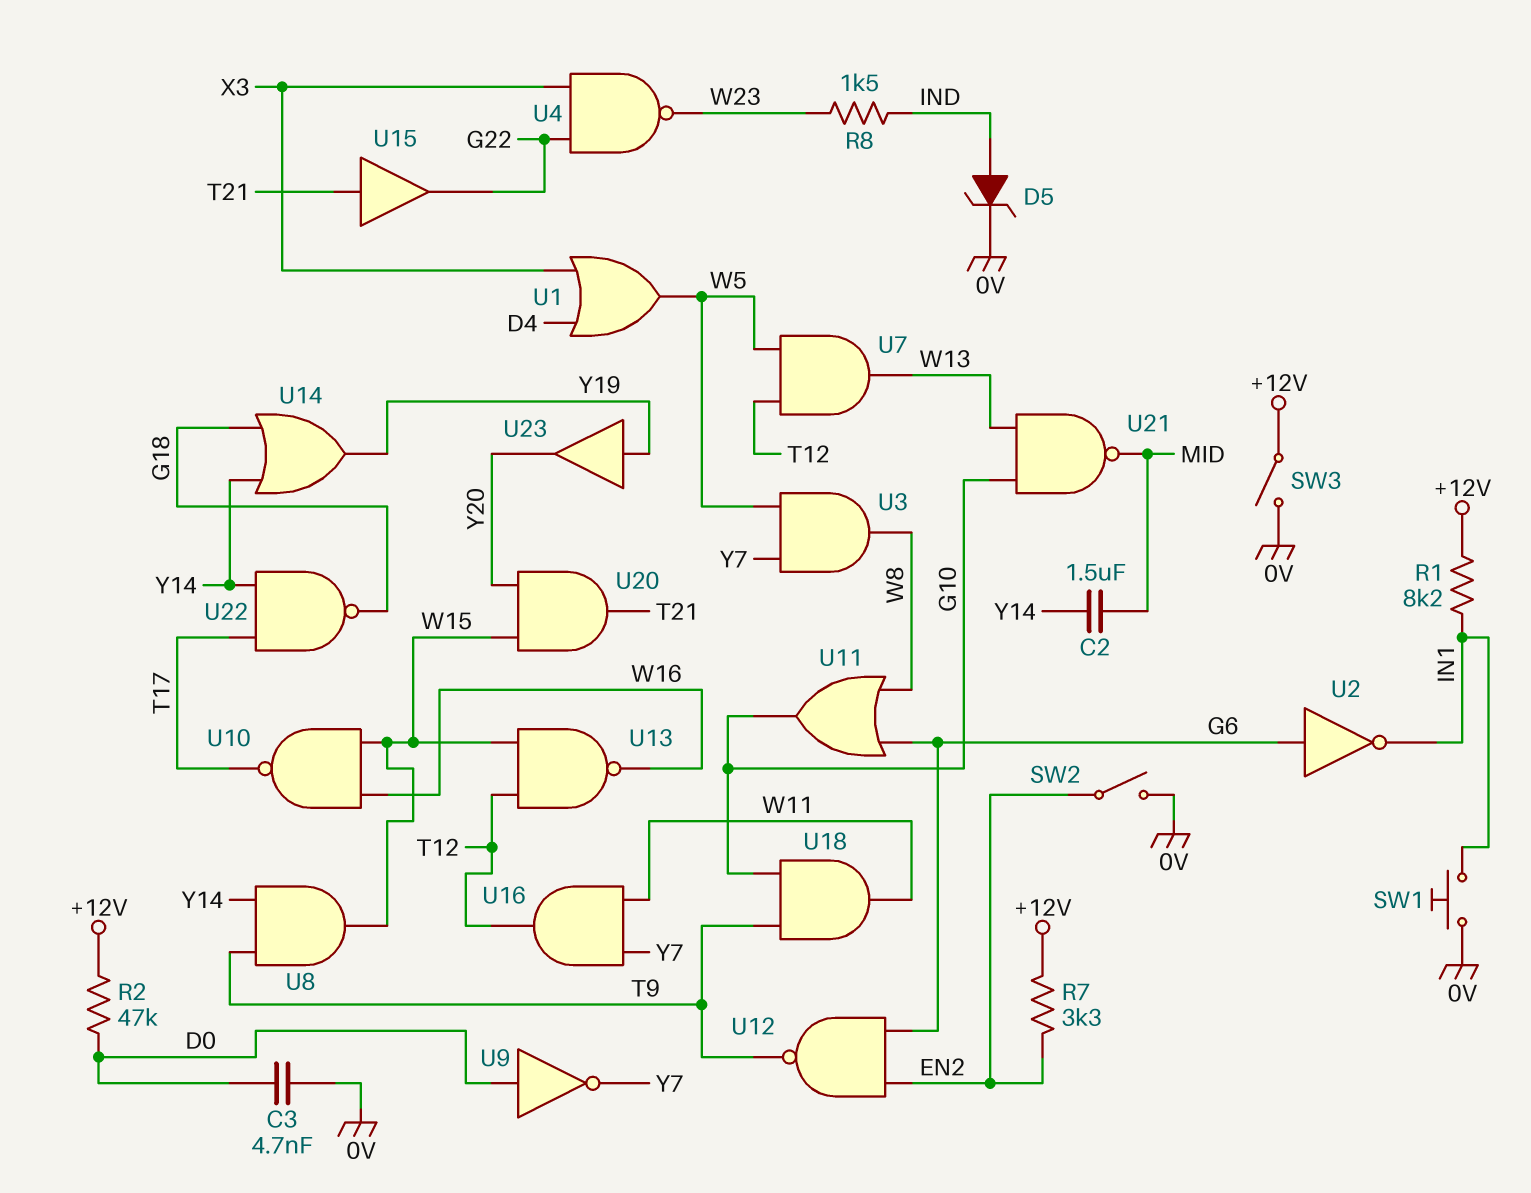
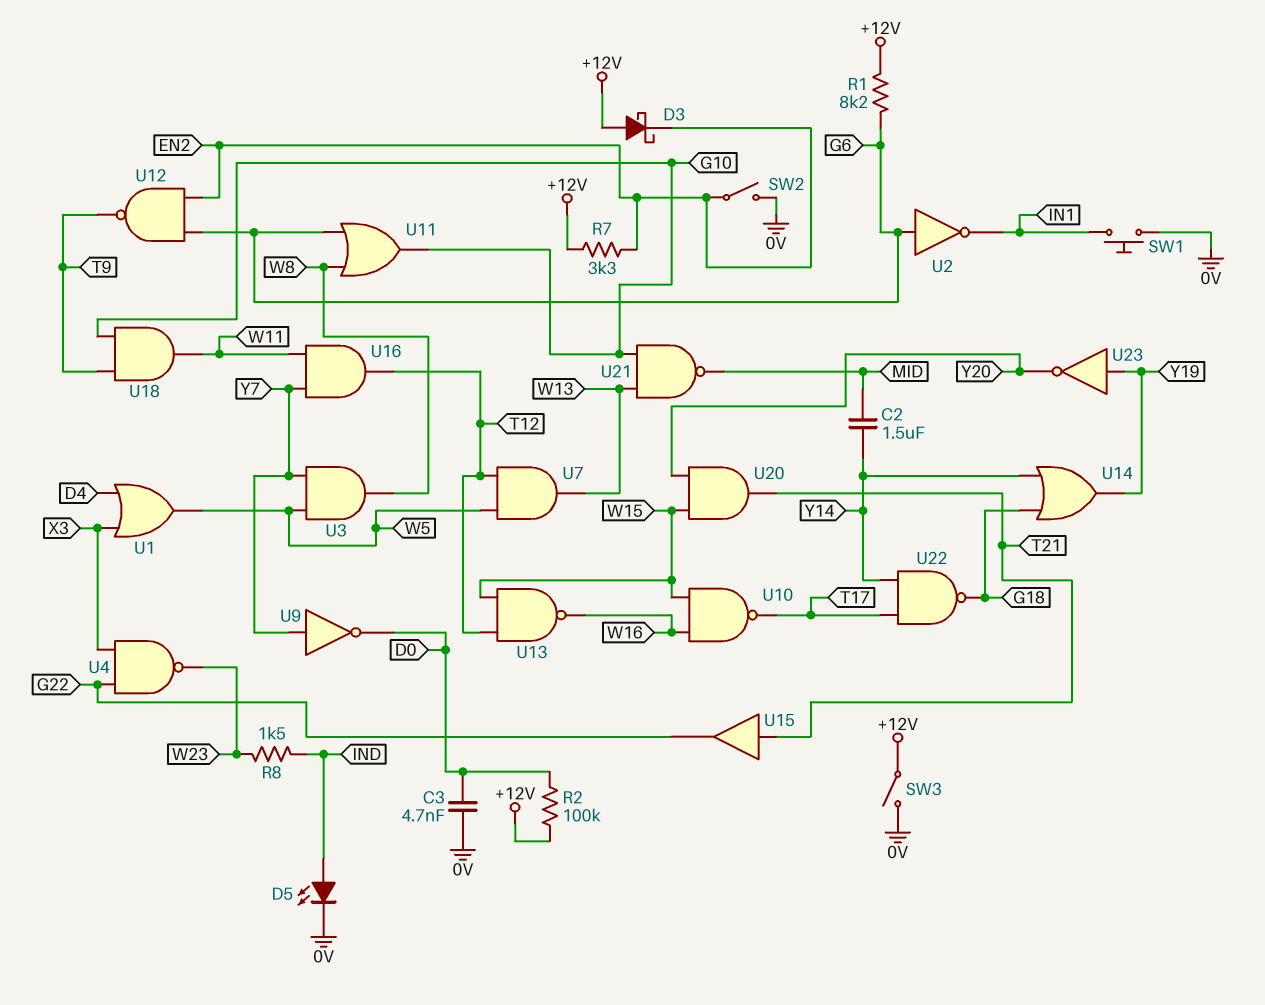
D3: none -> schottky (A +12V, K EN2)
D5: zener (A IND, K 0V) -> LED (A IND, K 0V)
R1: 8.2k (+12V, IN1) -> 8.2k (+12V, G6)
R2: 47k (+12V, D0) -> 100k (+12V, D0)
U8: AND (in T9, in Y14, out W15) -> none
U9: NOT (in D0, out Y7) -> NOT (in Y7, out D0)
U23: buffer (in Y19, out Y20) -> NOT (in Y19, out Y20)

